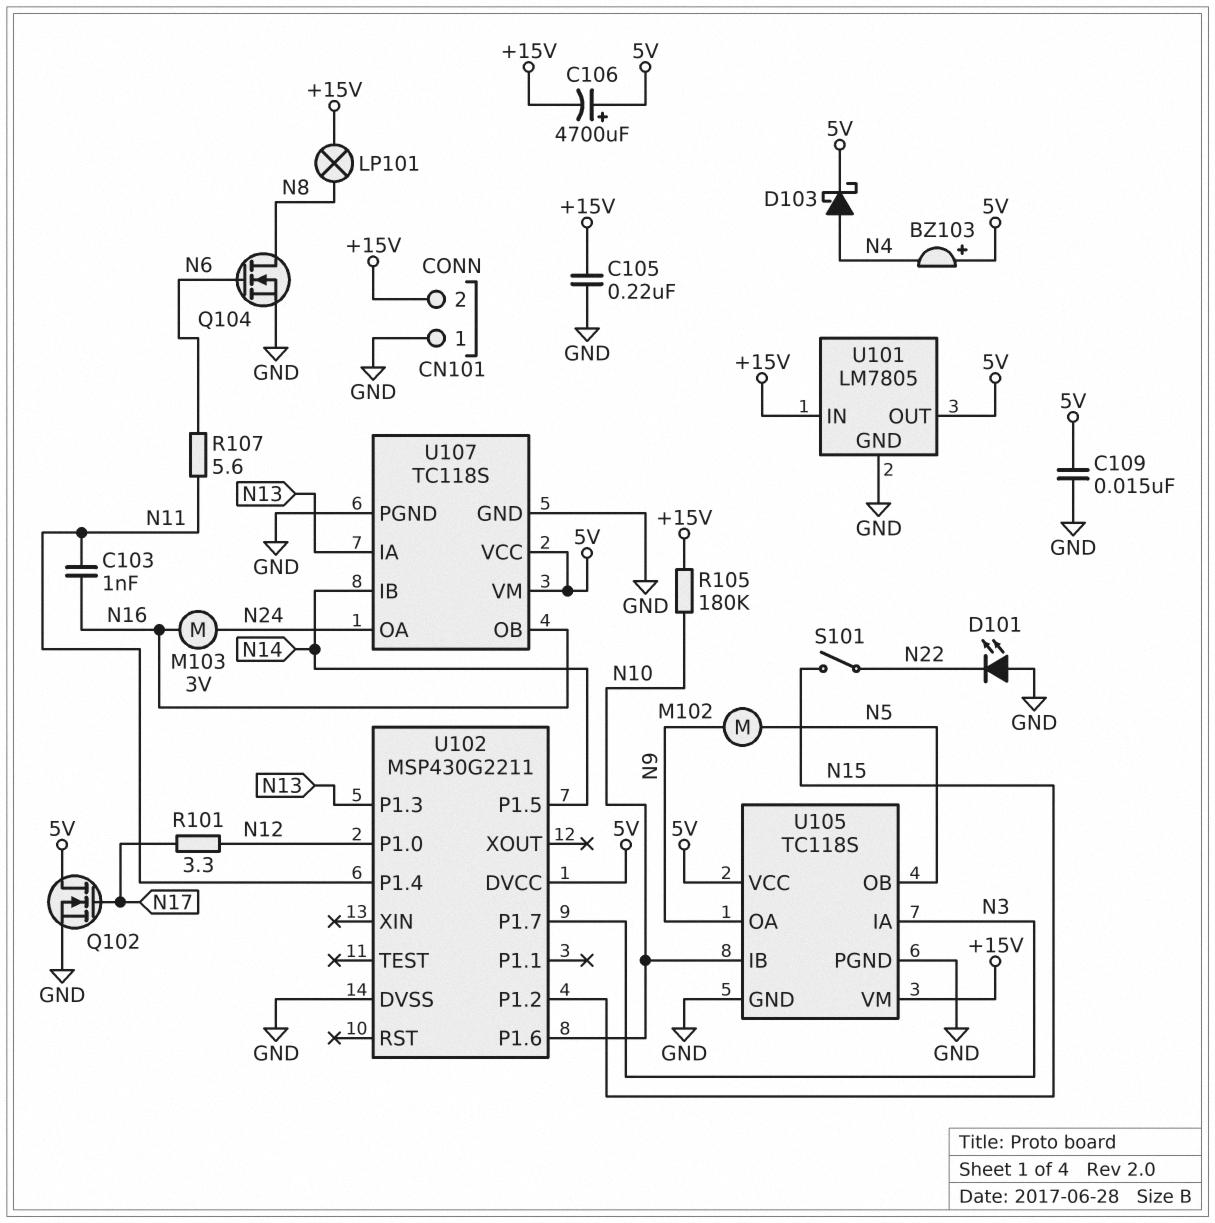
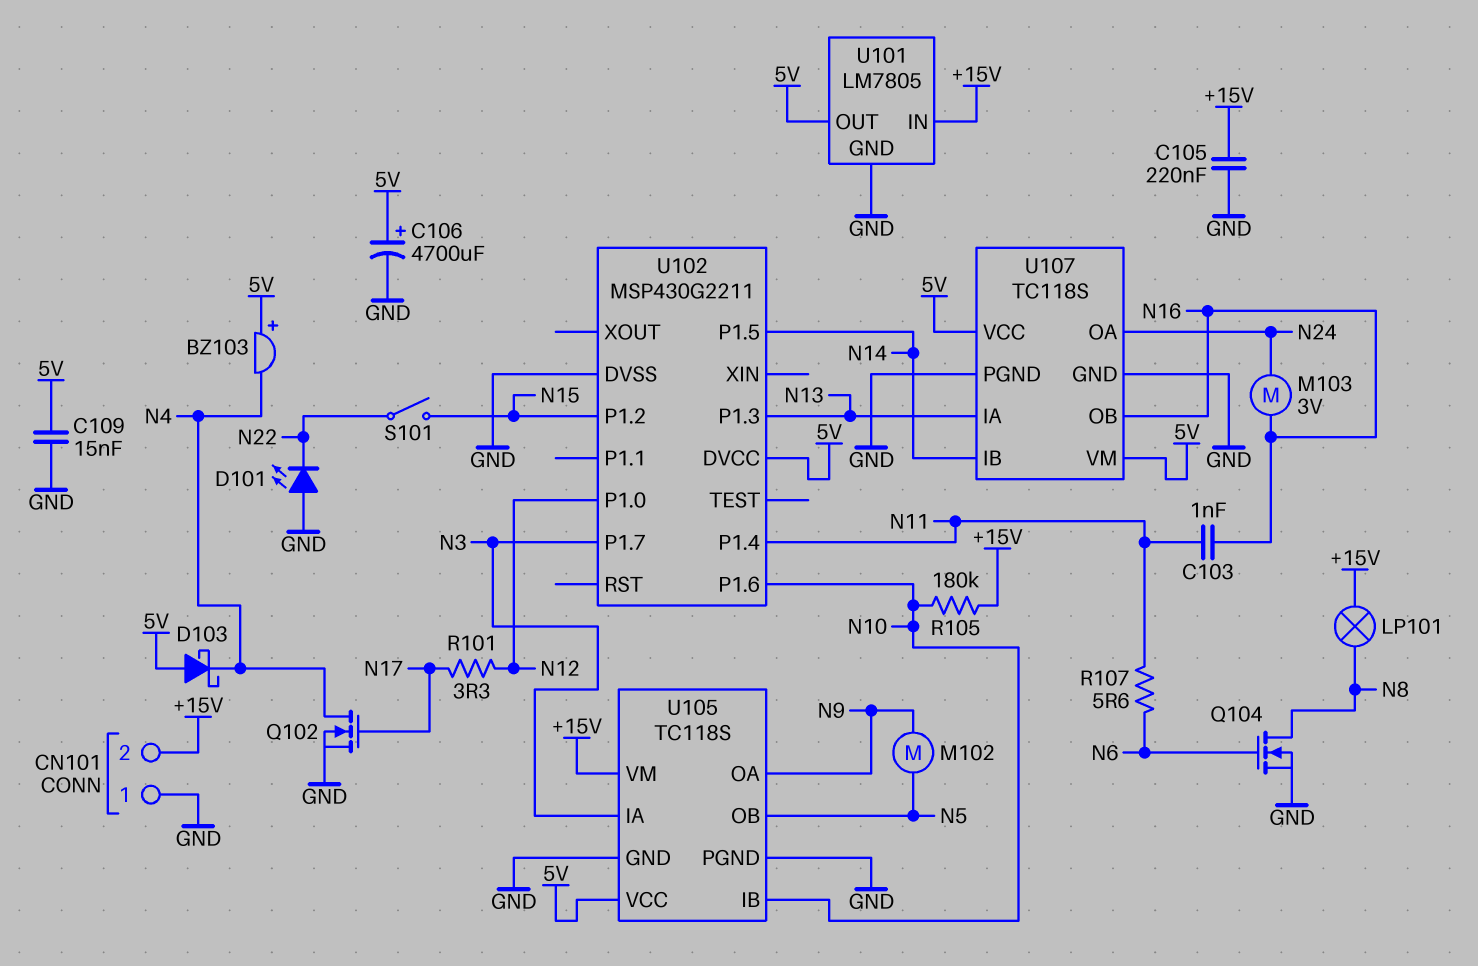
C106: 4700uF (plus 5V, minus +15V) -> 4700uF (plus 5V, minus GND)
D103: schottky (A N4, K 5V) -> schottky (A 5V, K N4)
Q102: NMOS (G N17, D 5V, S GND) -> NMOS (G N17, D N4, S GND)

